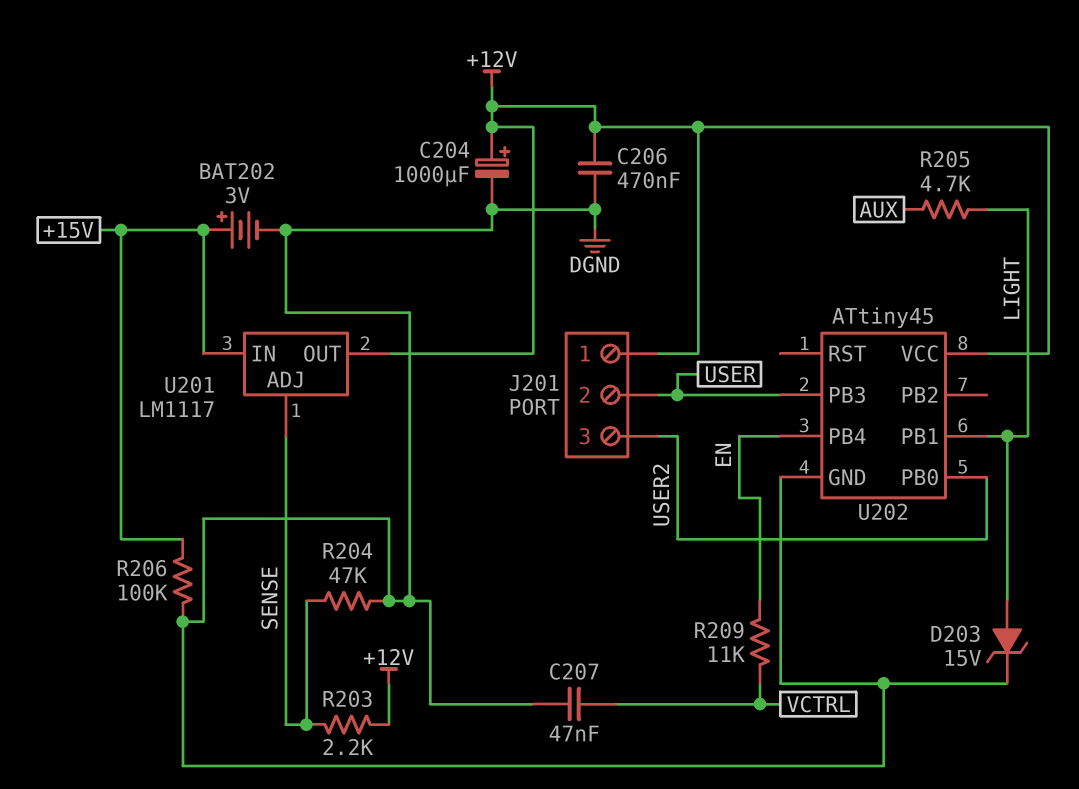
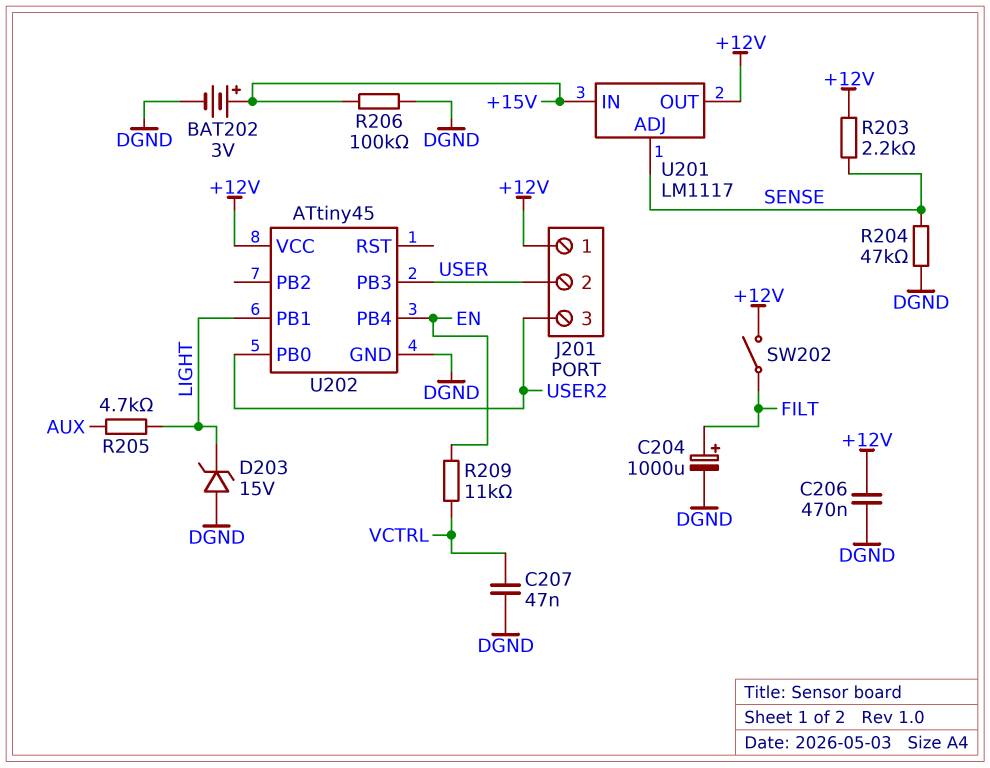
C204: 1000uF (plus +12V, minus DGND) -> 1000uF (plus FILT, minus DGND)
D203: zener 15V (A LIGHT, K DGND) -> zener 15V (A DGND, K LIGHT)
SW202: none -> switch (+12V, FILT)

